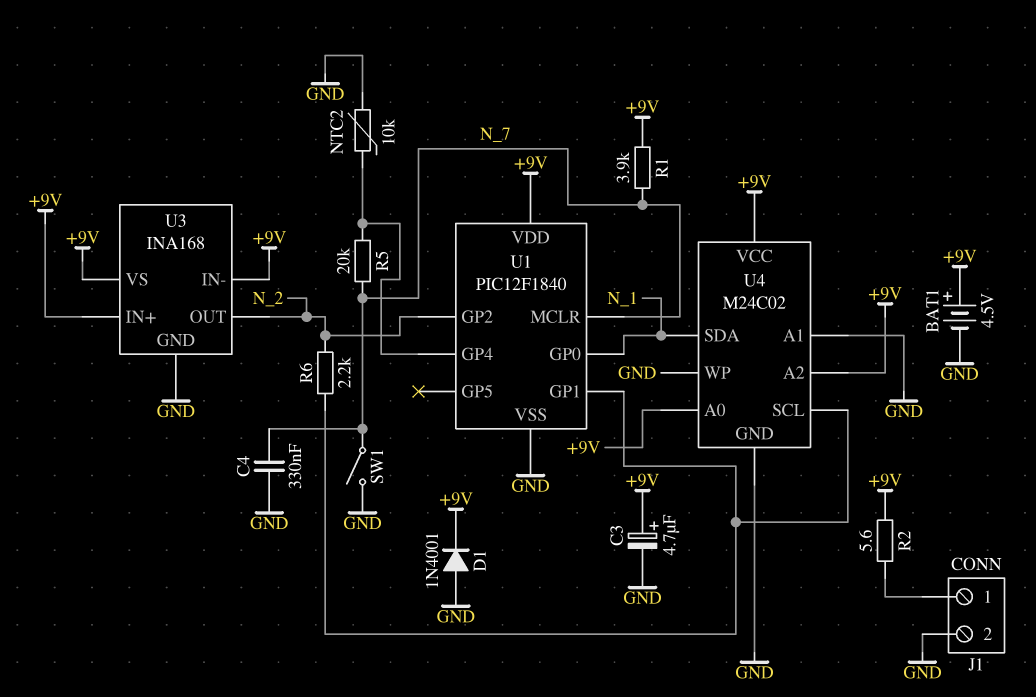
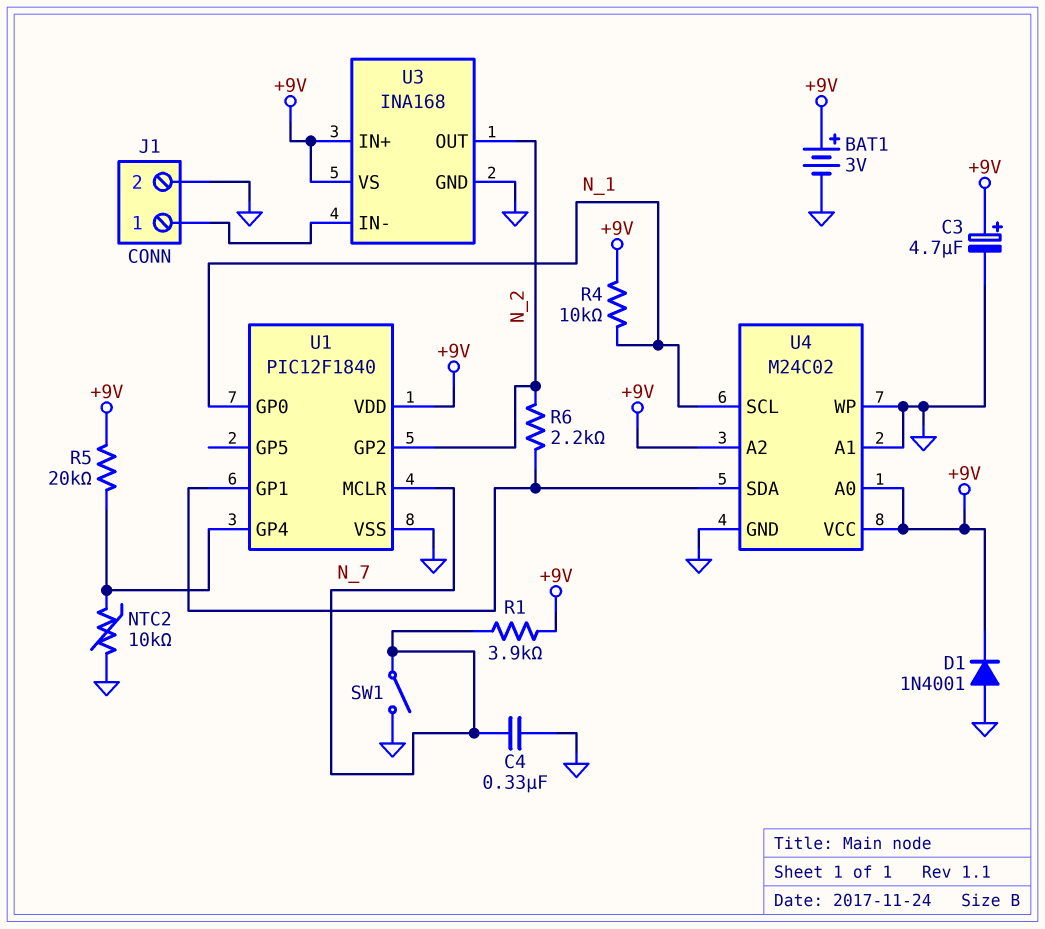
BAT1: 4.5V (plus +9V, minus GND) -> 3V (plus +9V, minus GND)
R2: 5.6 (+9V, J1/1) -> none
R4: none -> 10k (+9V, N_1)
R5: 20k (N_7, U1/GP4) -> 20k (+9V, U1/GP4)
U3 pin IN-: +9V -> J1/1
U4 pin SCL: U1/GP1 -> N_1
U4 pin SDA: N_1 -> U1/GP1

